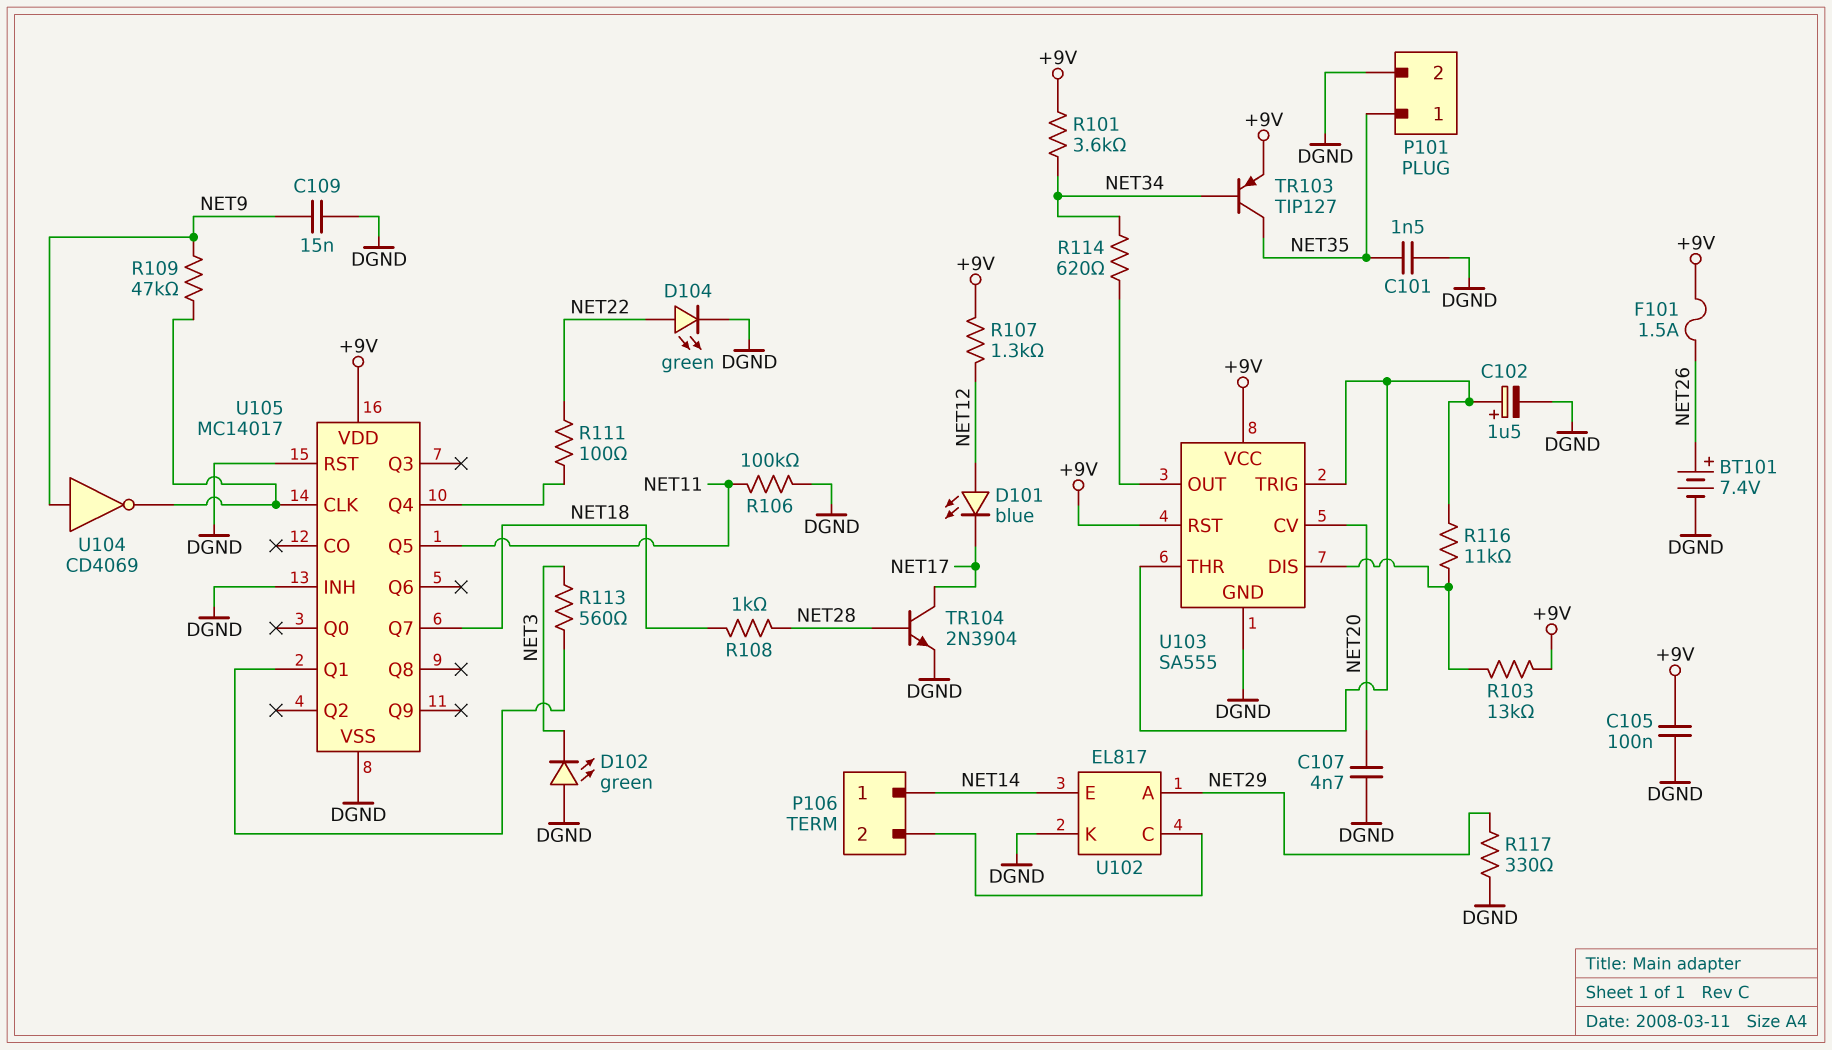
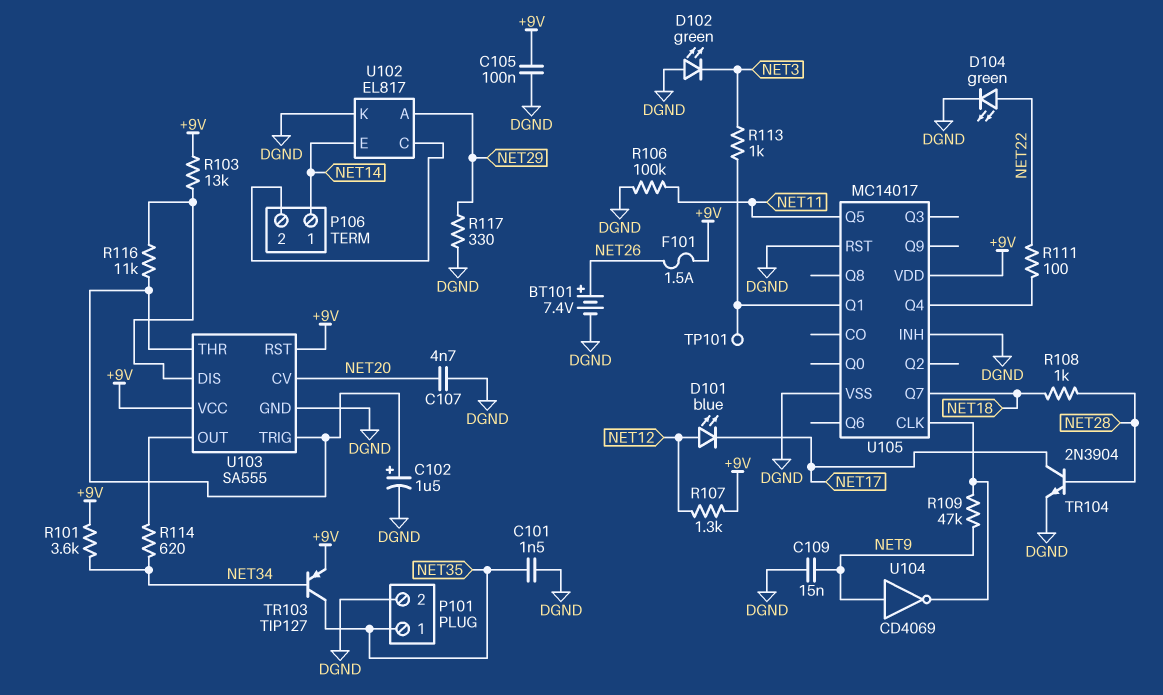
R113: 560 (NET3, U105/Q1) -> 1k (NET3, U105/Q1)
TP101: none -> test point (U105/Q1)

